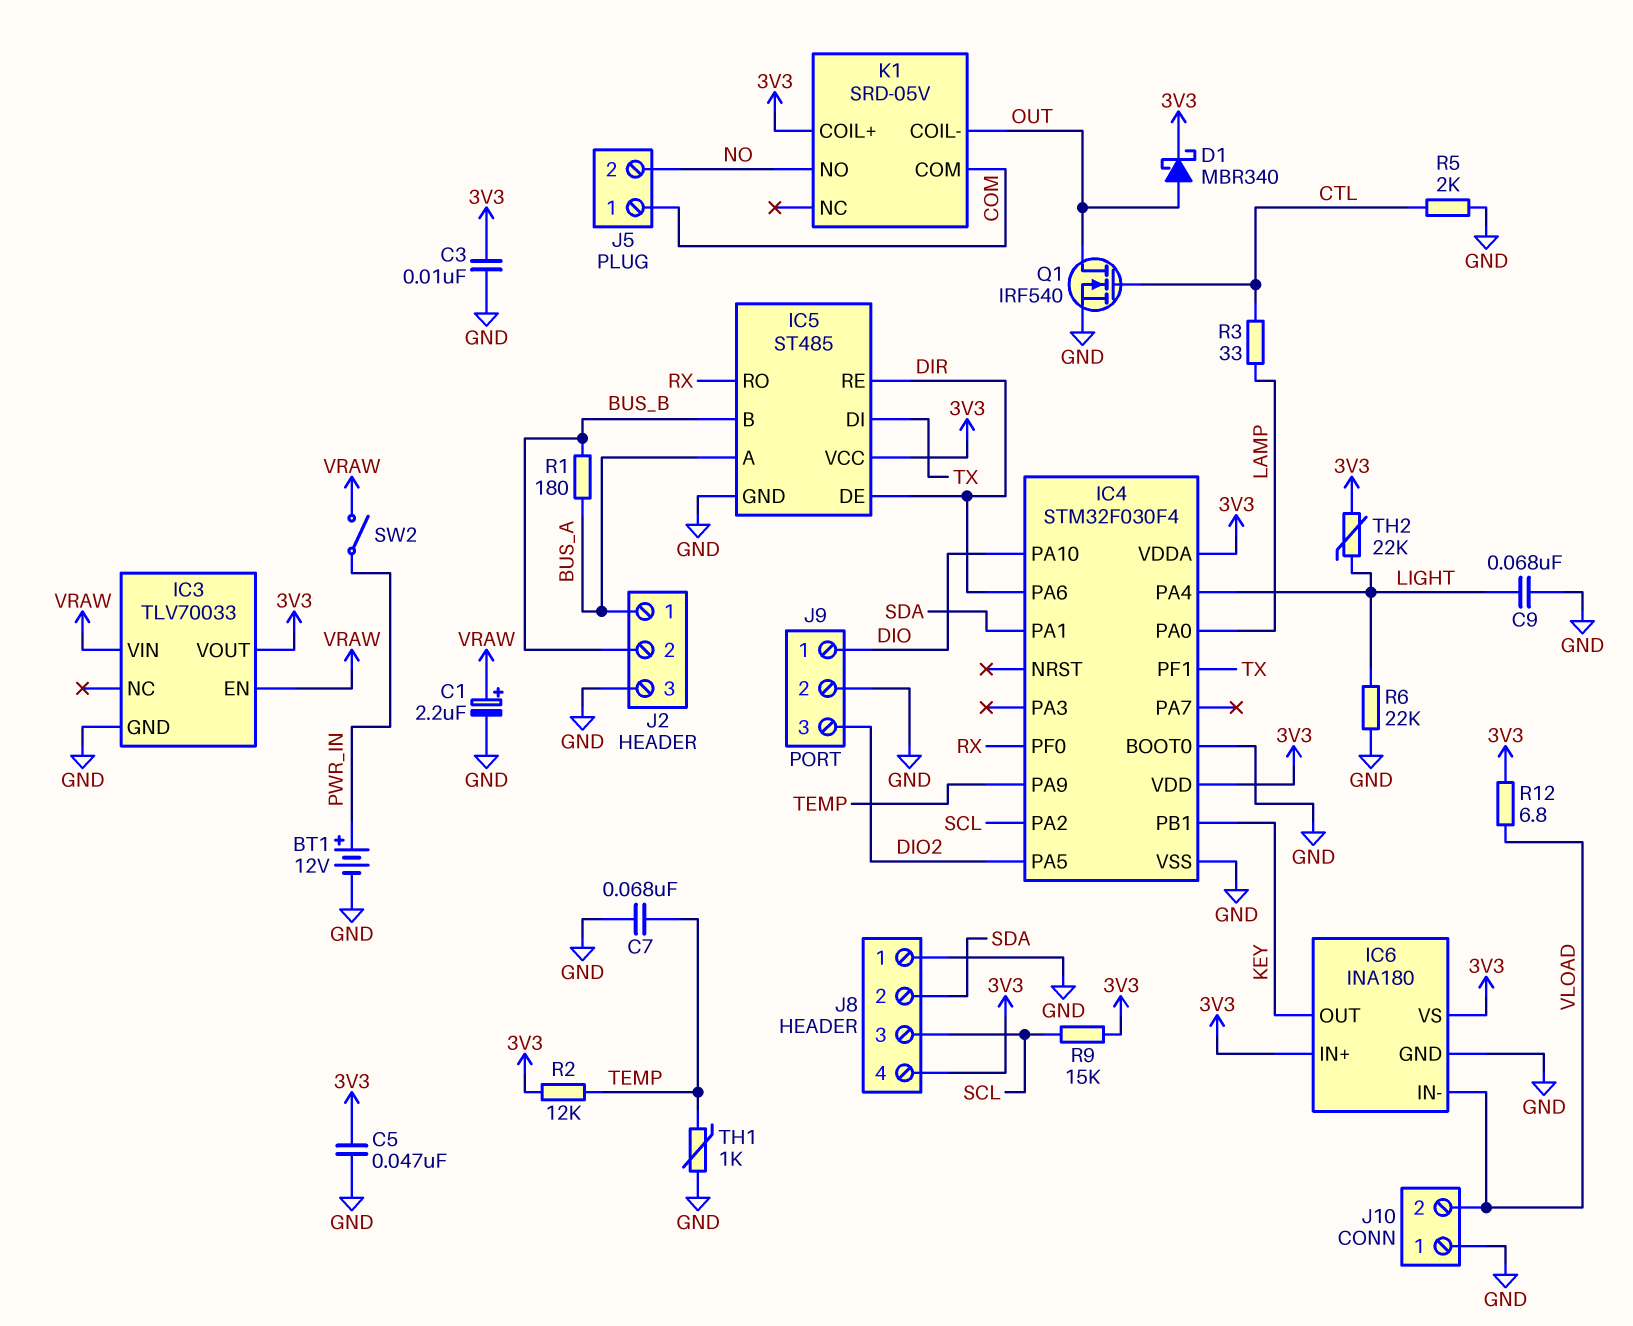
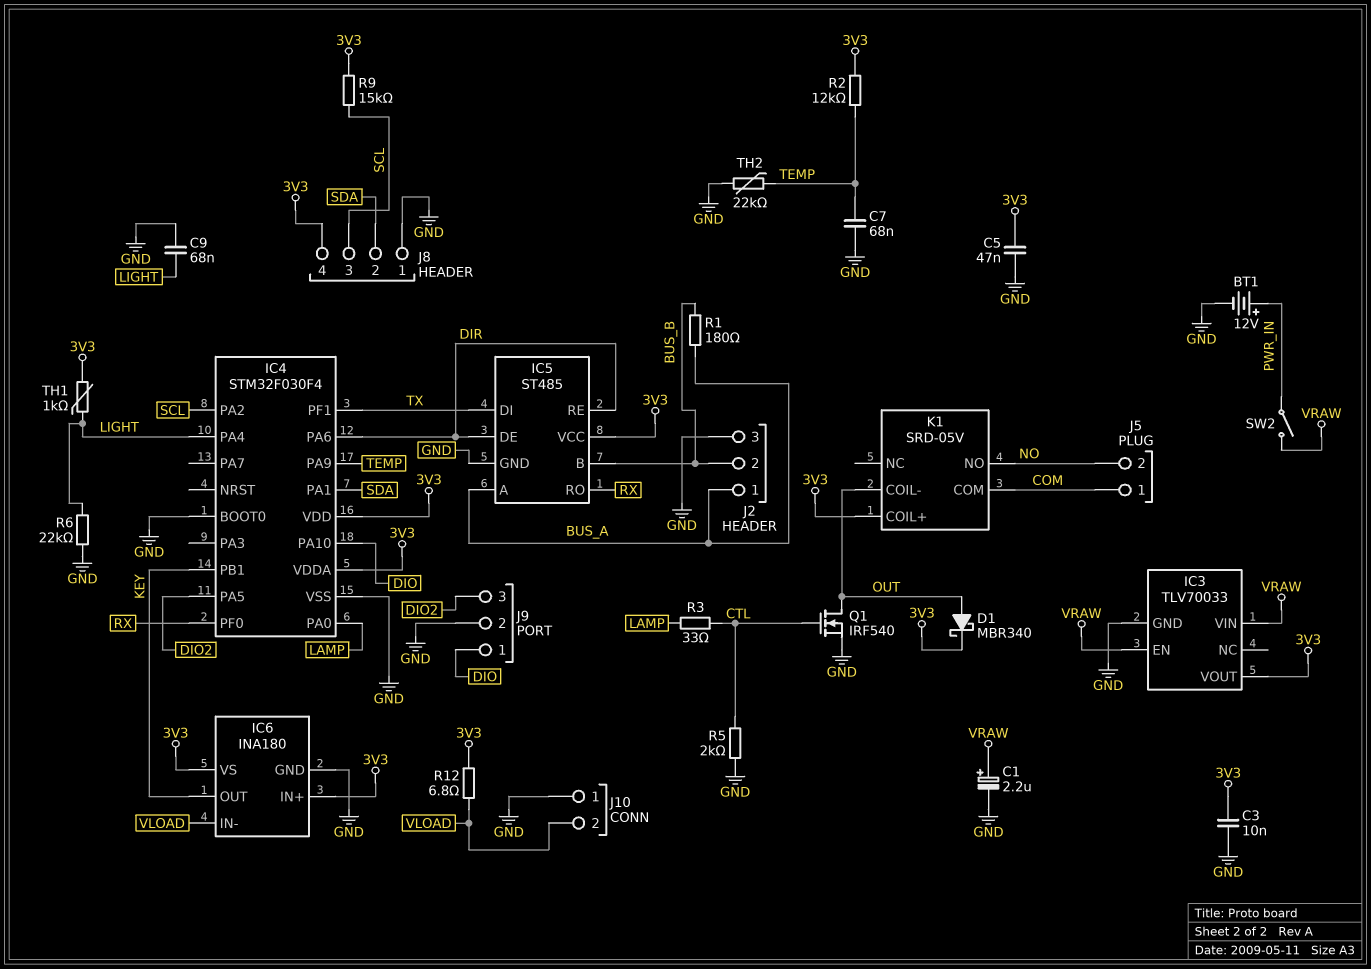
TH1: 1k (GND, TEMP) -> 1k (3V3, LIGHT)
TH2: 22k (3V3, LIGHT) -> 22k (GND, TEMP)

